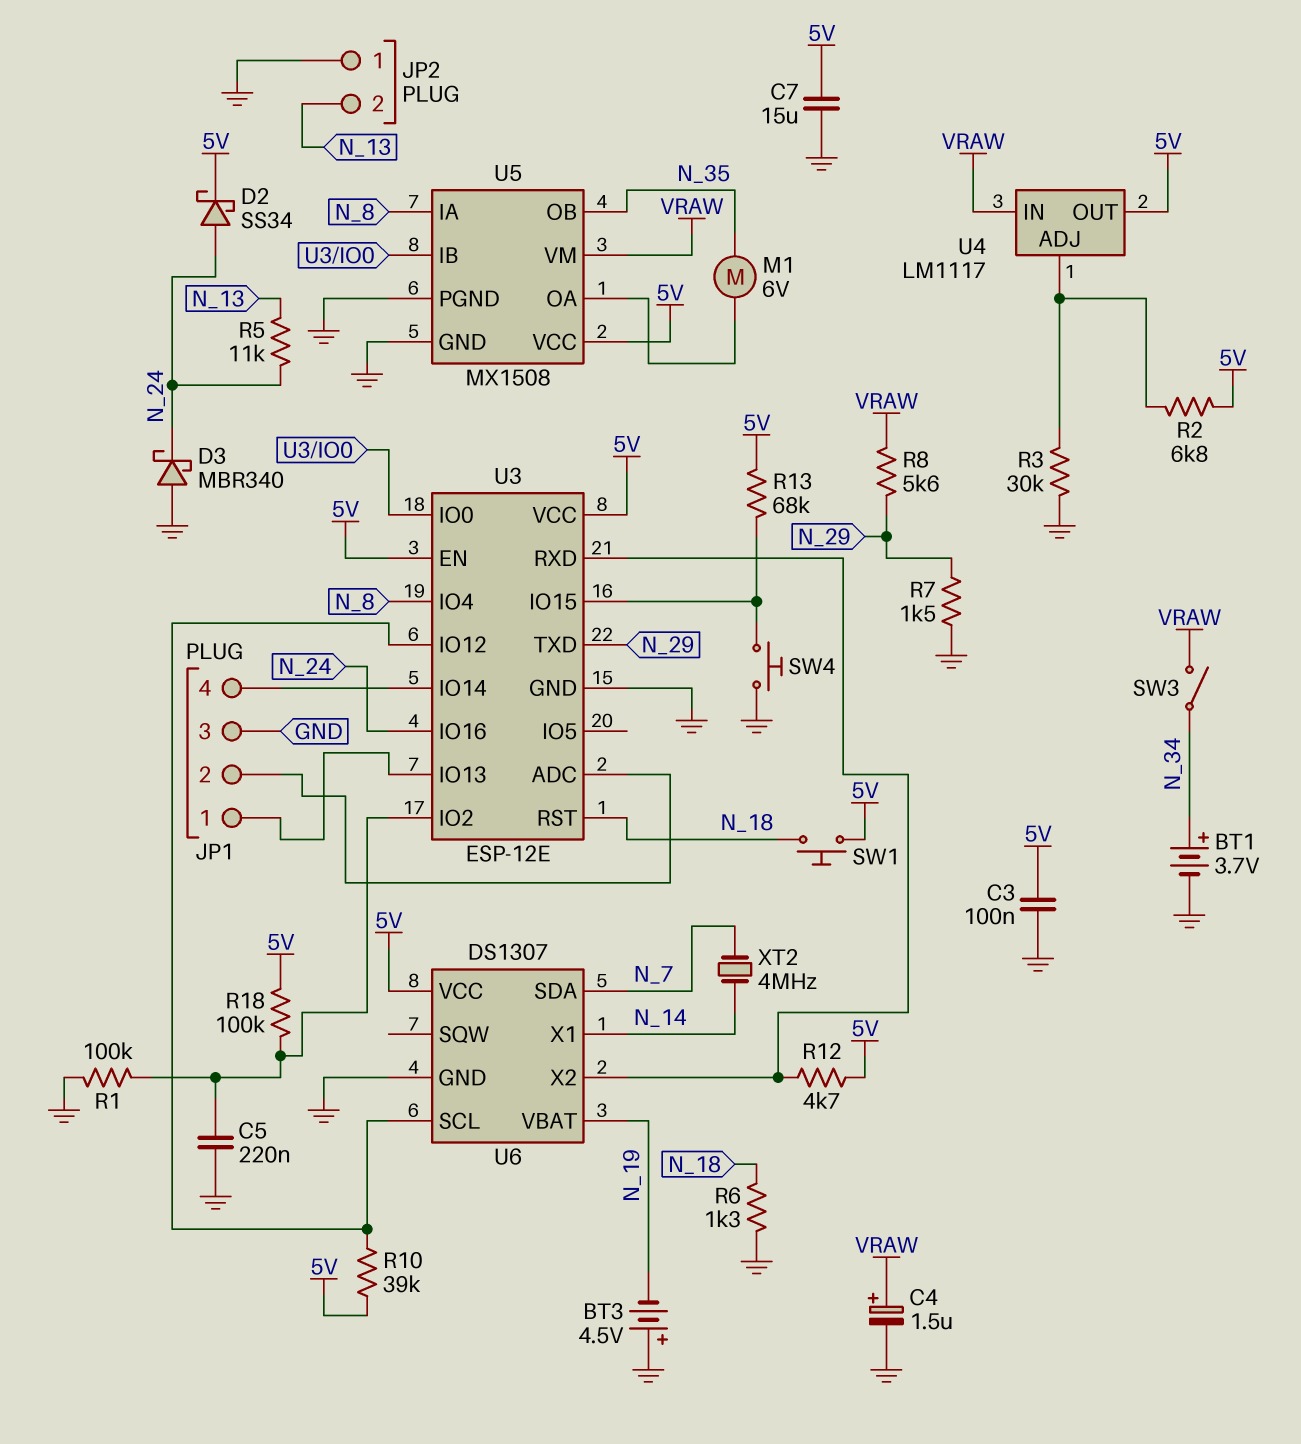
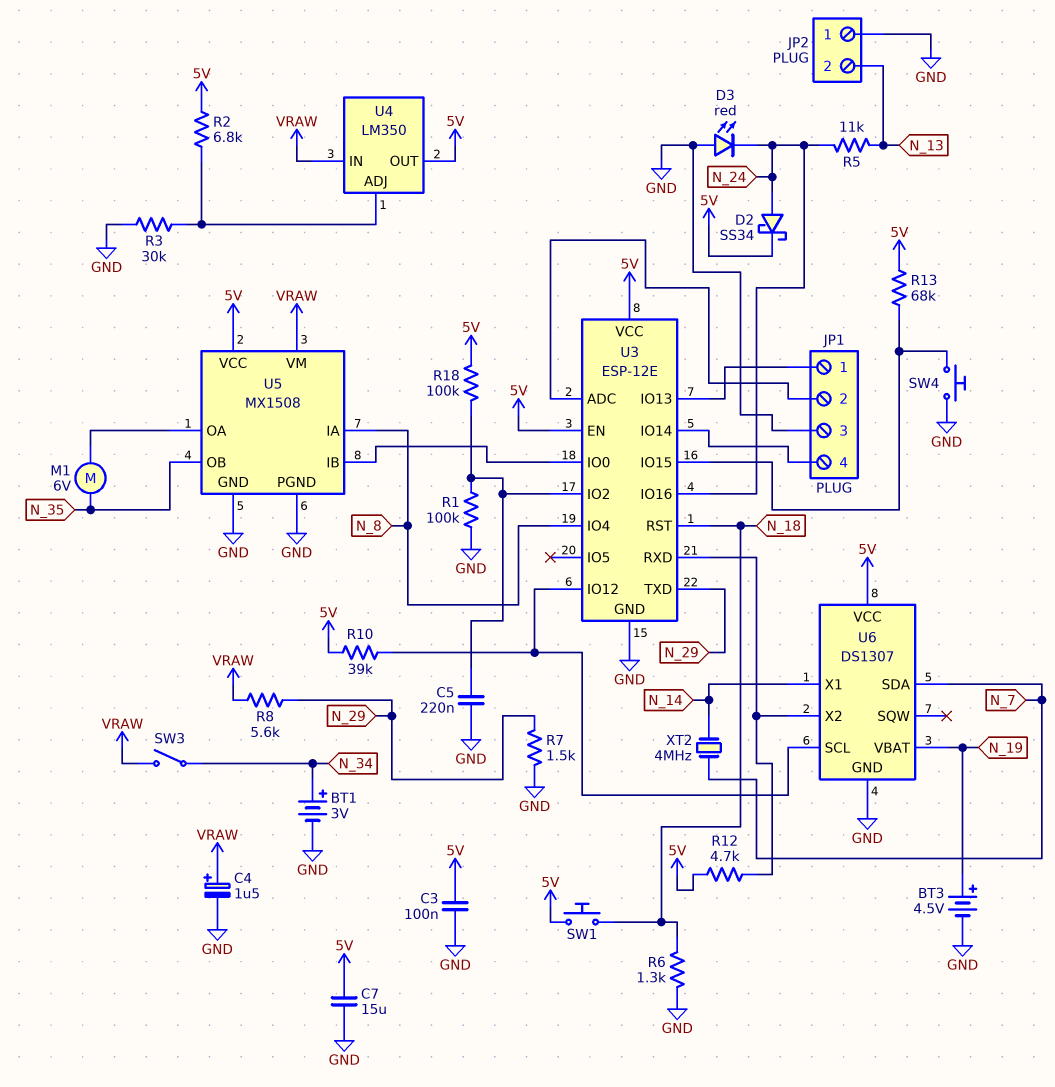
BT1: 3.7V (plus N_34, minus GND) -> 3V (plus N_34, minus GND)
BT3: 4.5V (plus GND, minus N_19) -> 4.5V (plus N_19, minus GND)
D3: schottky MBR340 (A GND, K N_24) -> LED red (A GND, K N_24)
U4: LM1117 -> LM350

